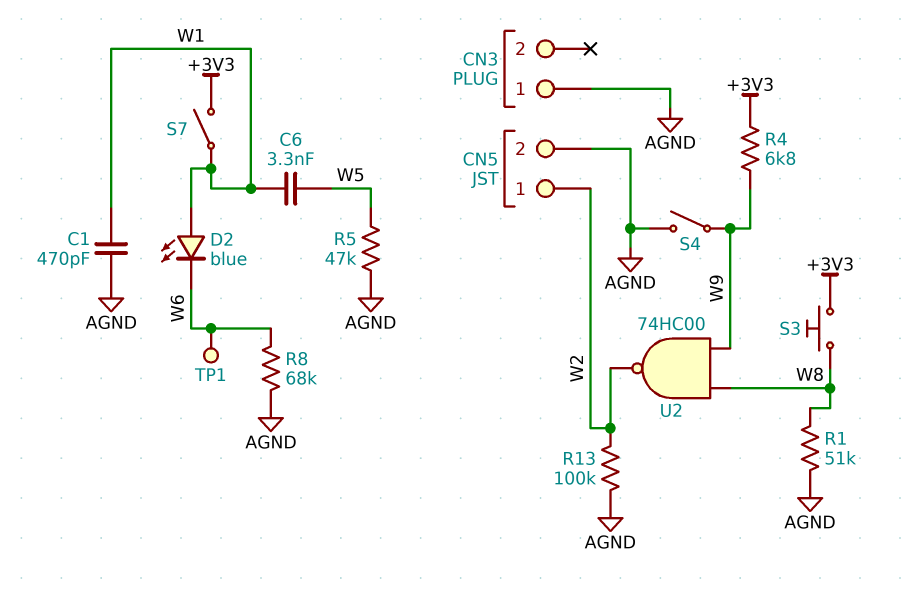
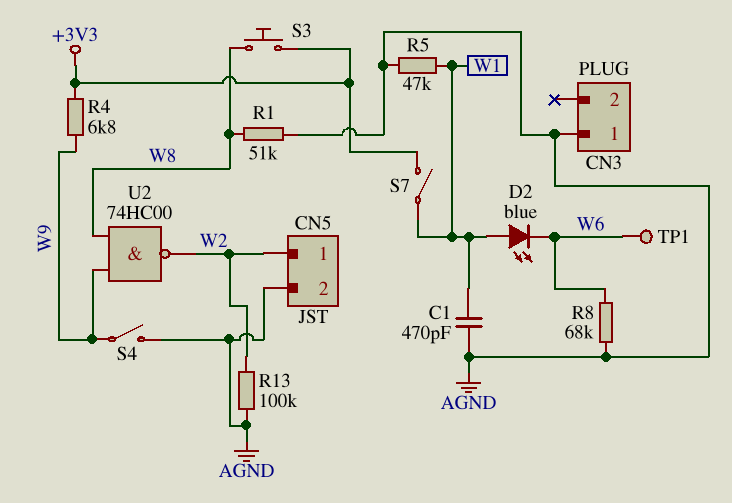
C6: 3.3nF (W1, W5) -> none
R5: 47k (AGND, W5) -> 47k (AGND, W1)

